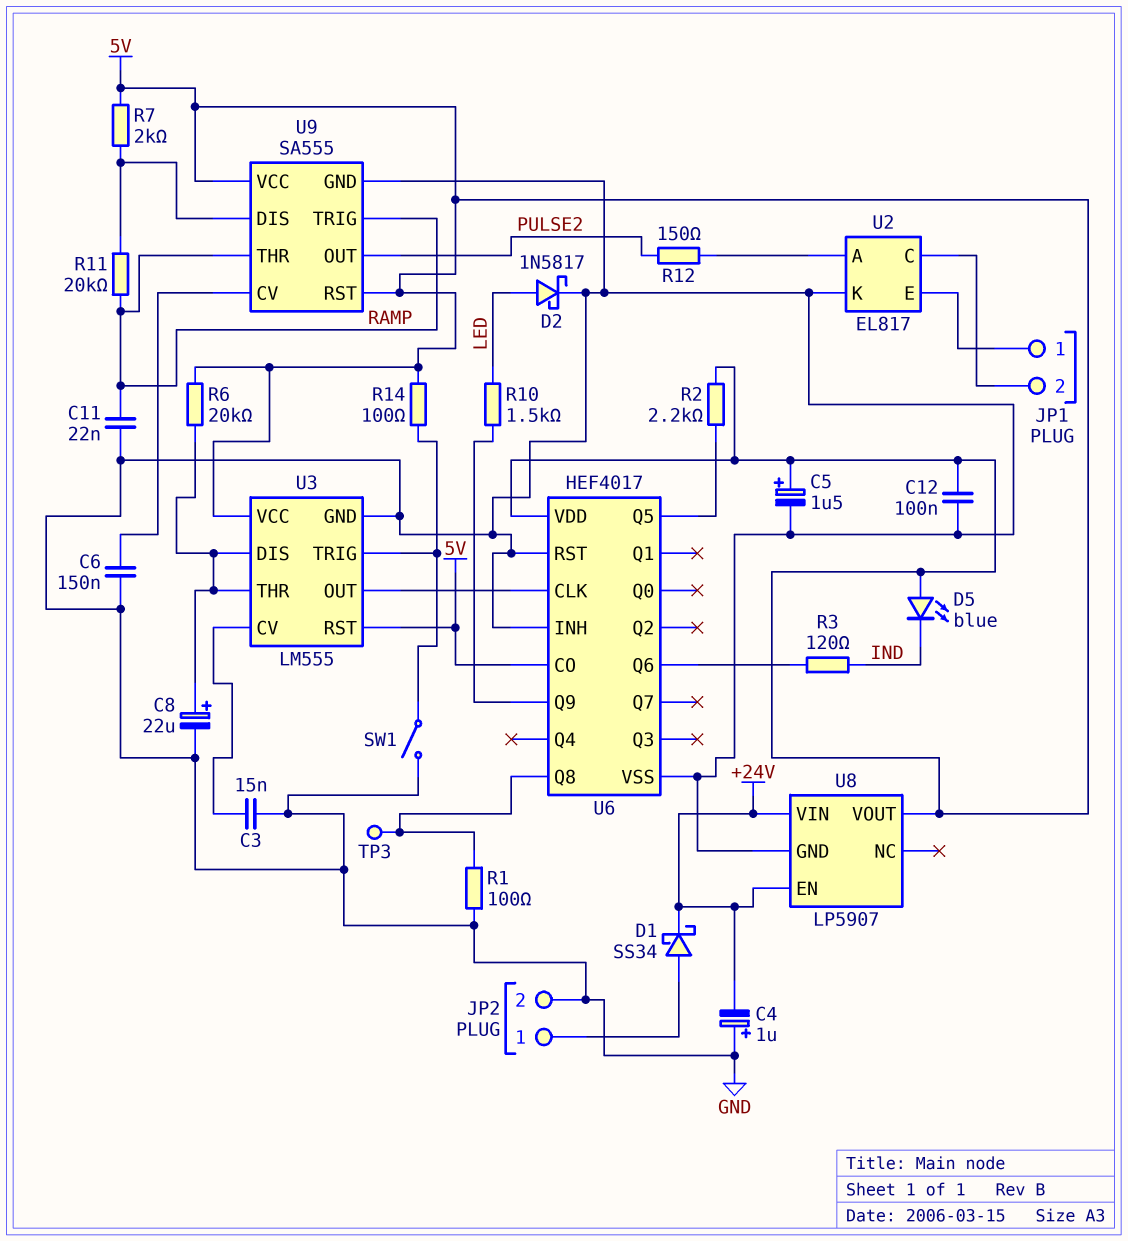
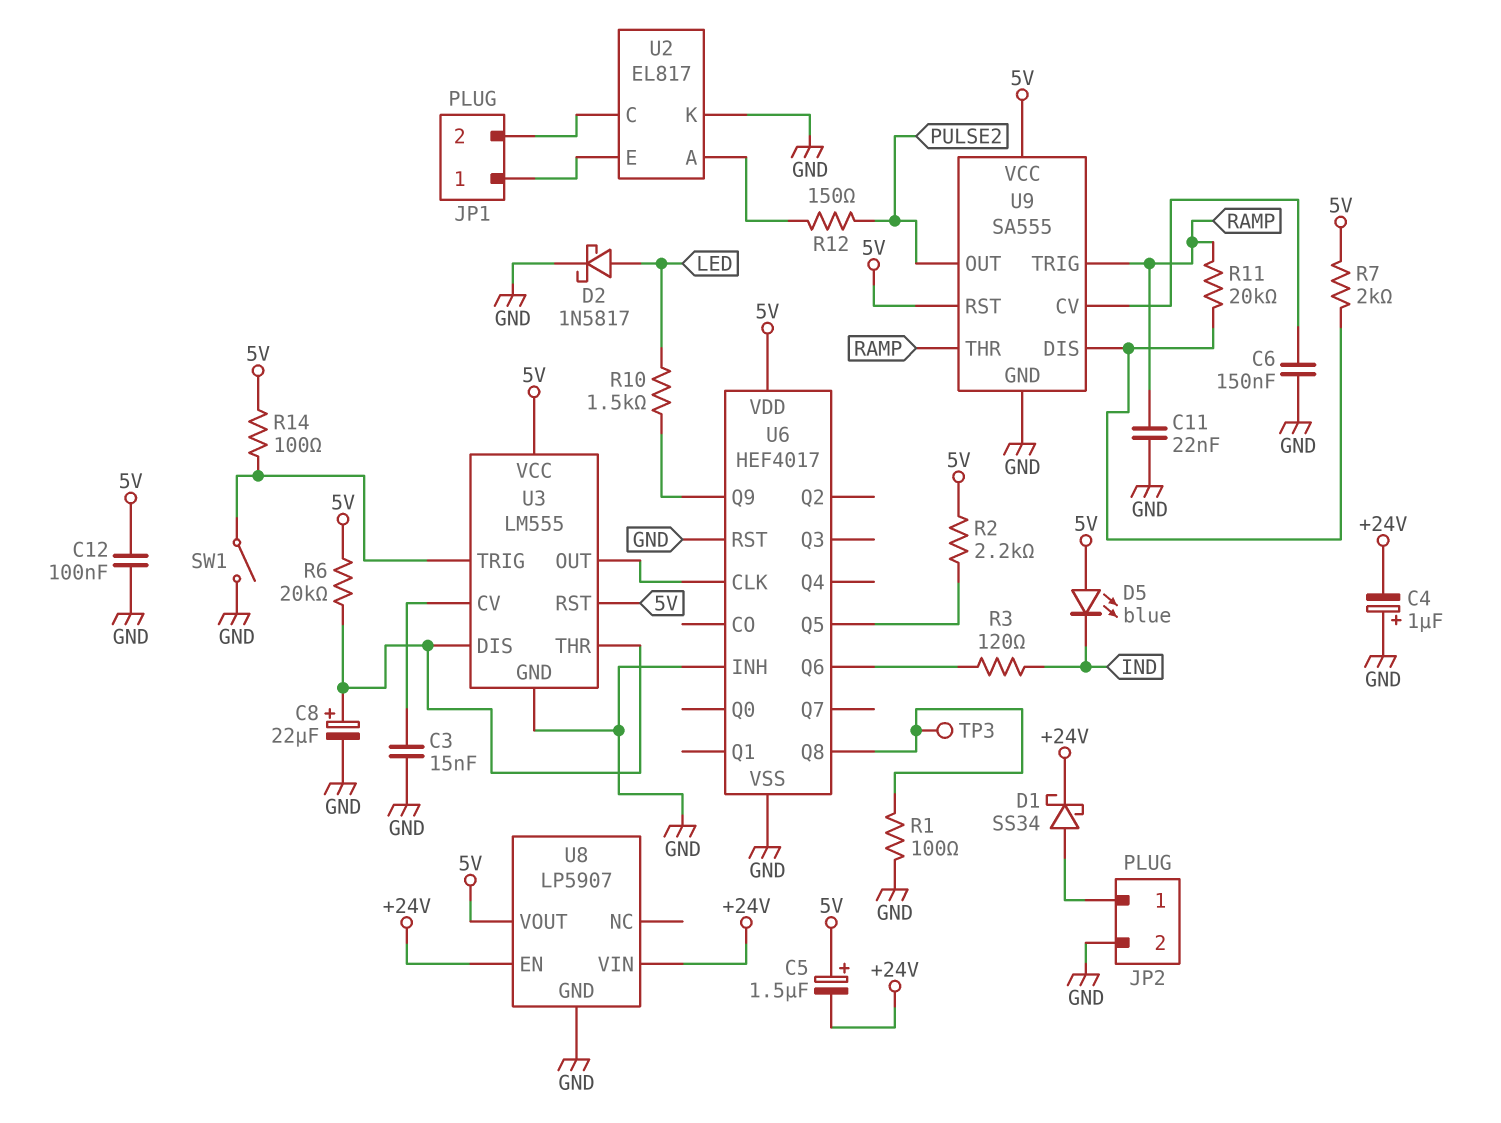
C5: 1.5uF (plus 5V, minus GND) -> 1.5uF (plus 5V, minus +24V)
U6 pin CO: 5V -> none

